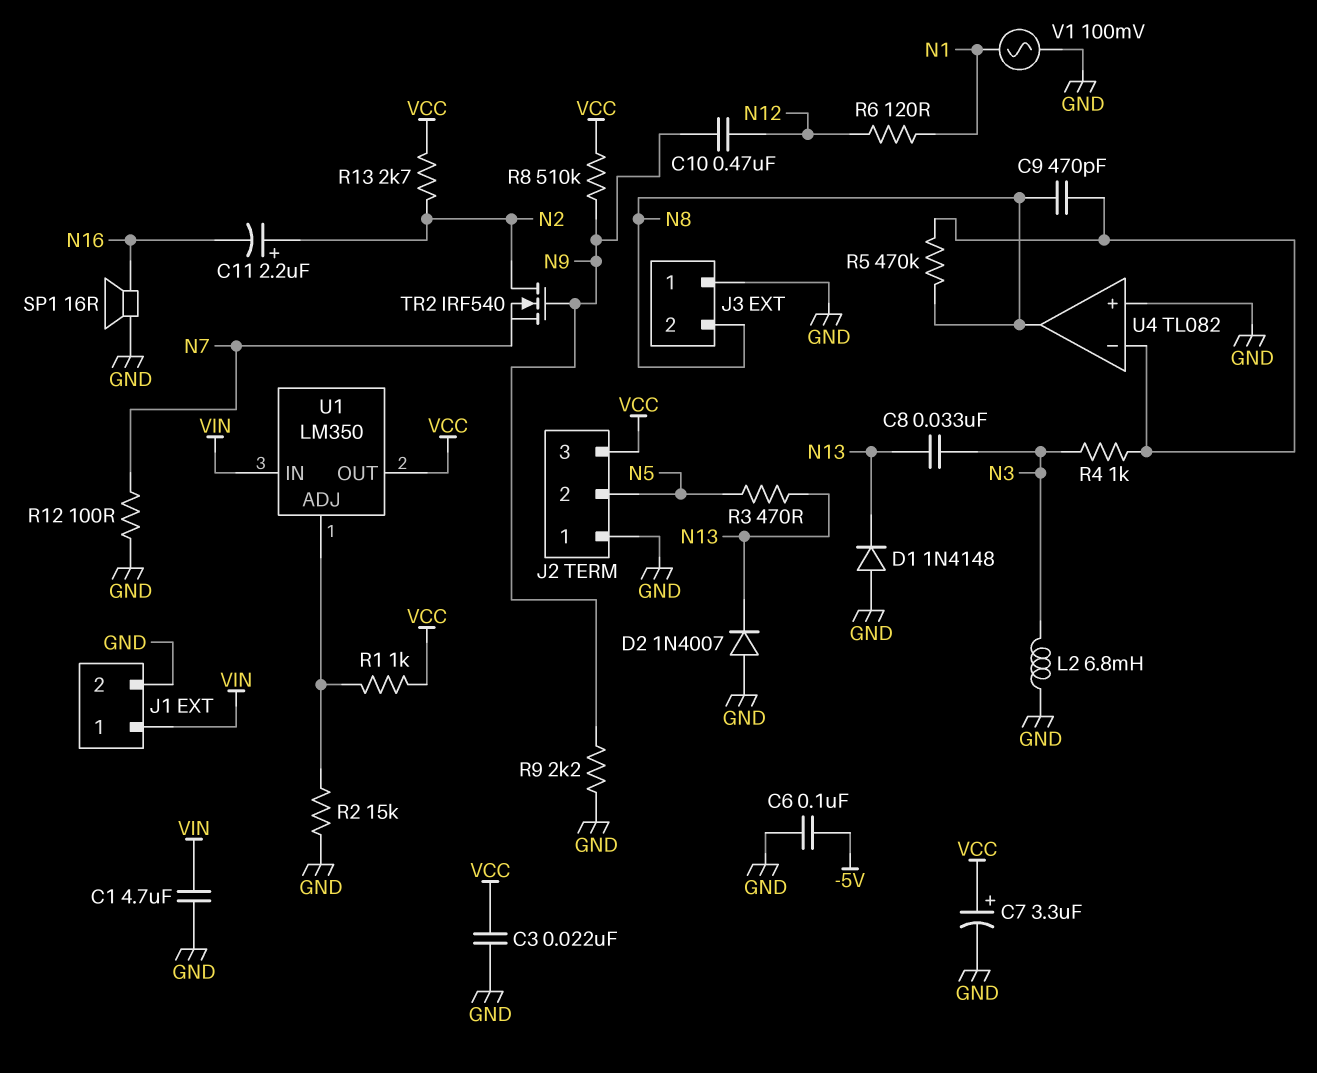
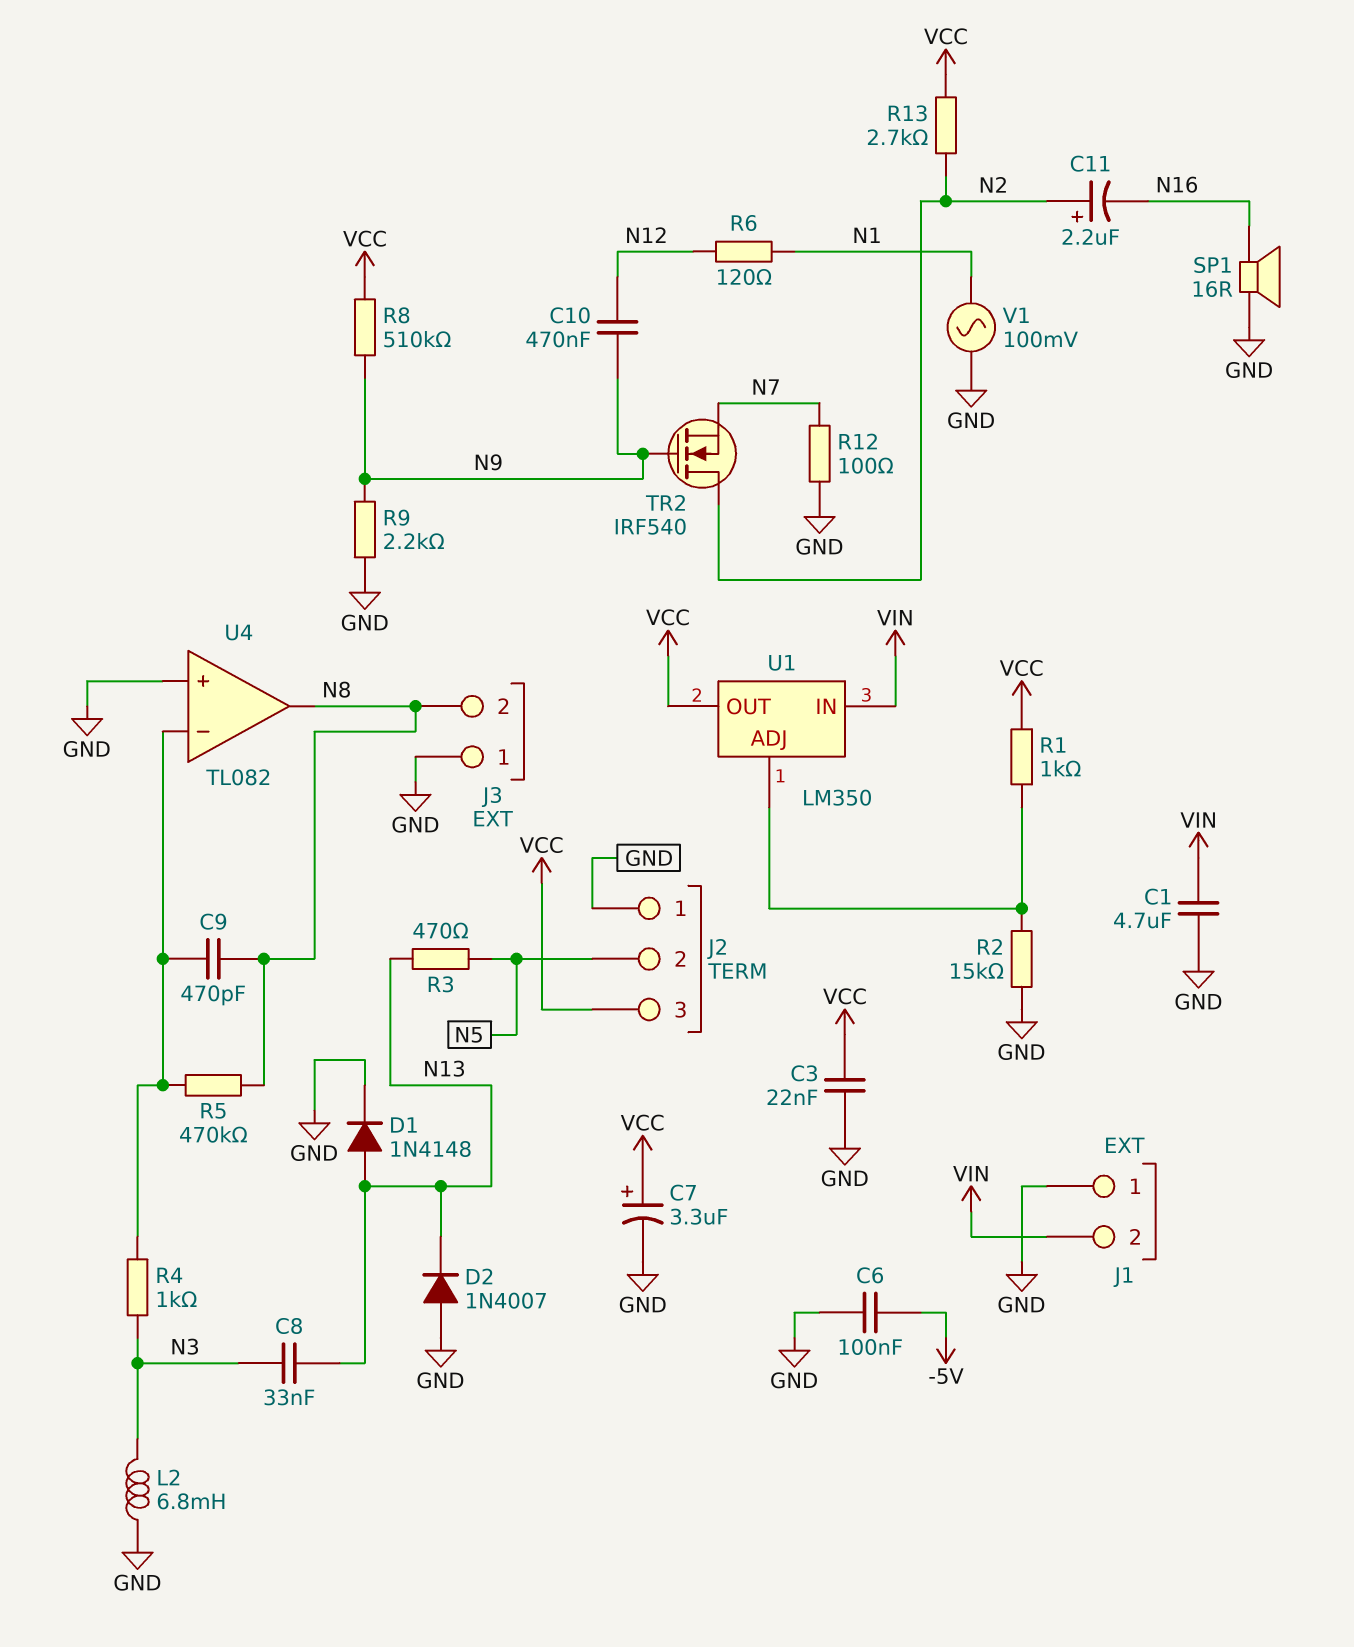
D1: diode 1N4148 (A GND, K N13) -> diode 1N4148 (A N13, K GND)
J1 pin 1: VIN -> GND
J1 pin 2: GND -> VIN

